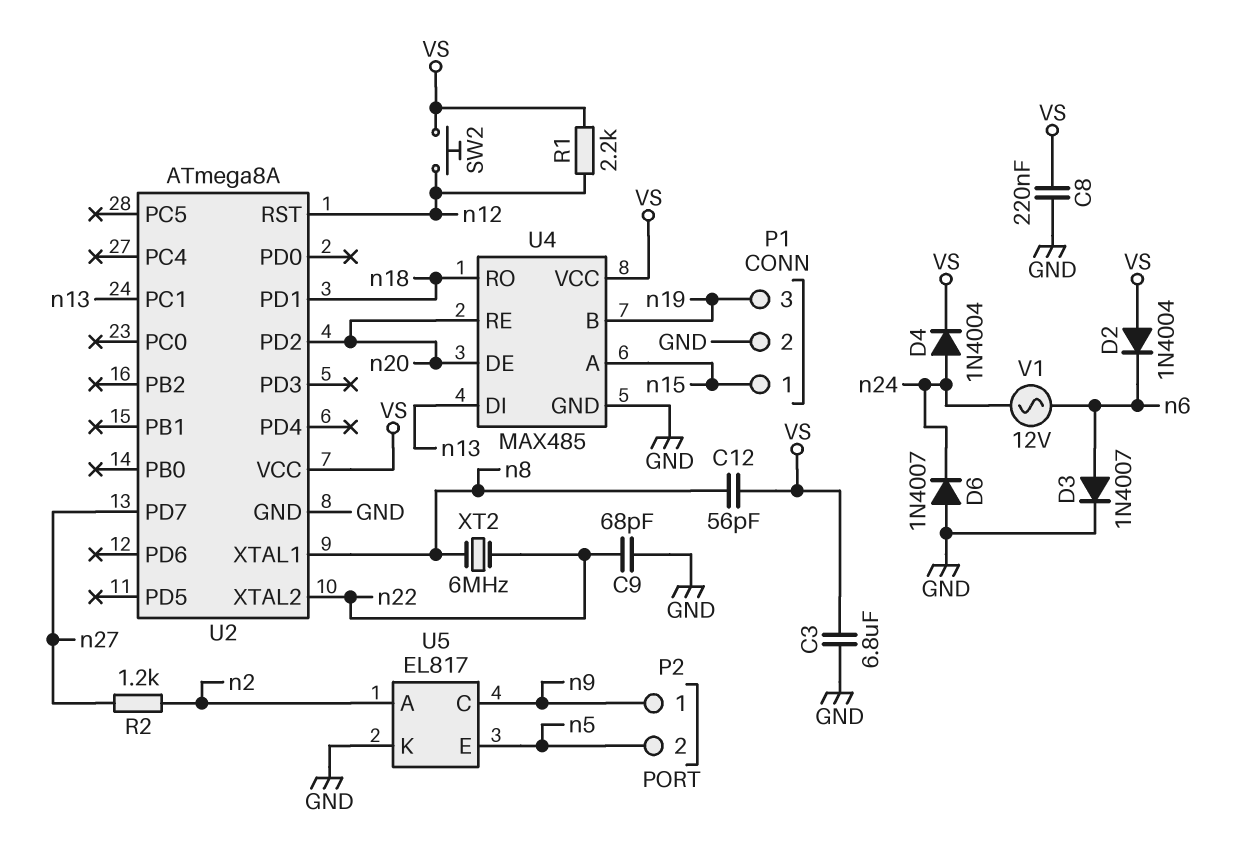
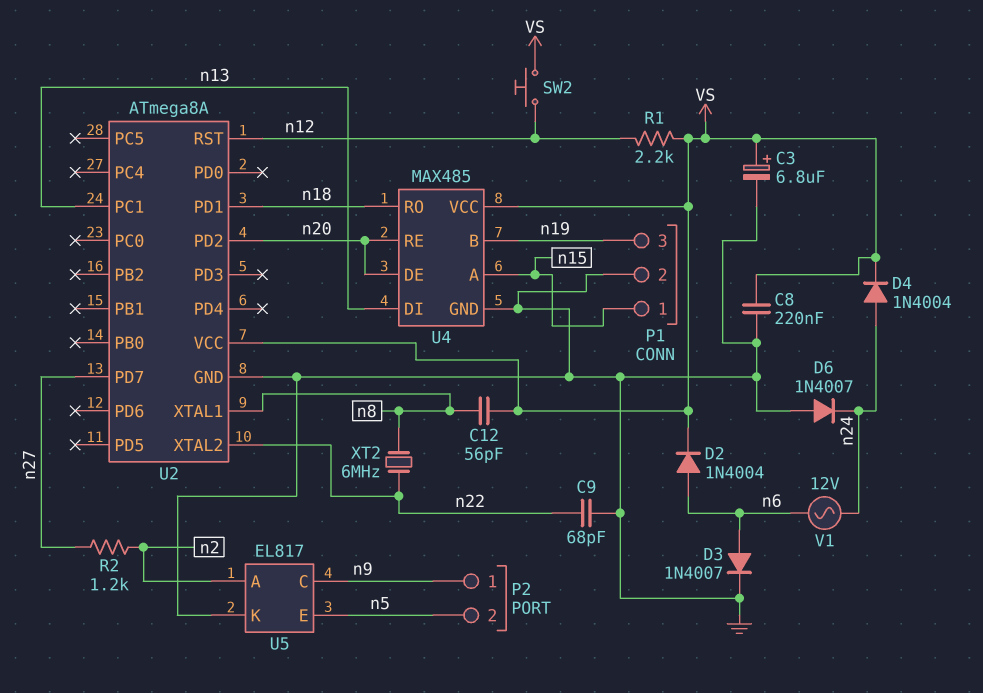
C3: 6.8uF (GND, VS) -> 6.8uF (plus VS, minus GND)
D2: diode 1N4004 (A VS, K n6) -> diode 1N4004 (A n6, K VS)

